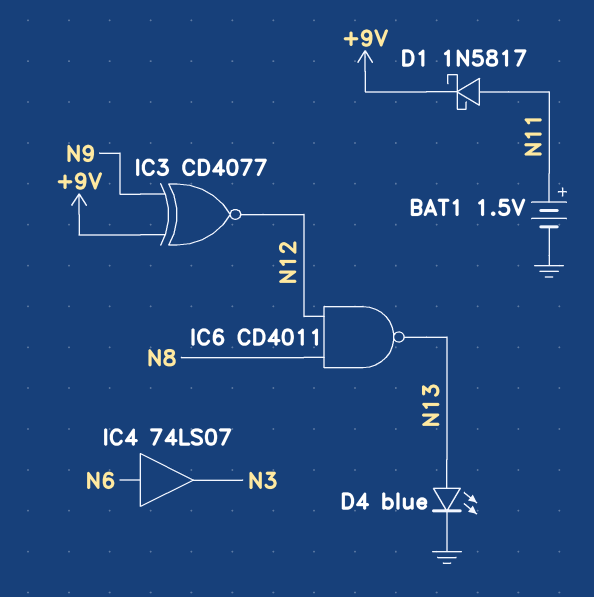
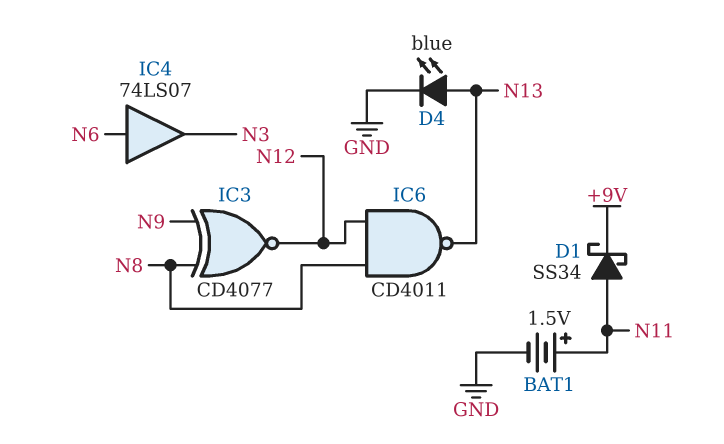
D1: schottky 1N5817 (A N11, K +9V) -> schottky SS34 (A N11, K +9V)
IC3: XNOR CD4077 (in +9V, in N9, out N12) -> XNOR CD4077 (in N8, in N9, out N12)

